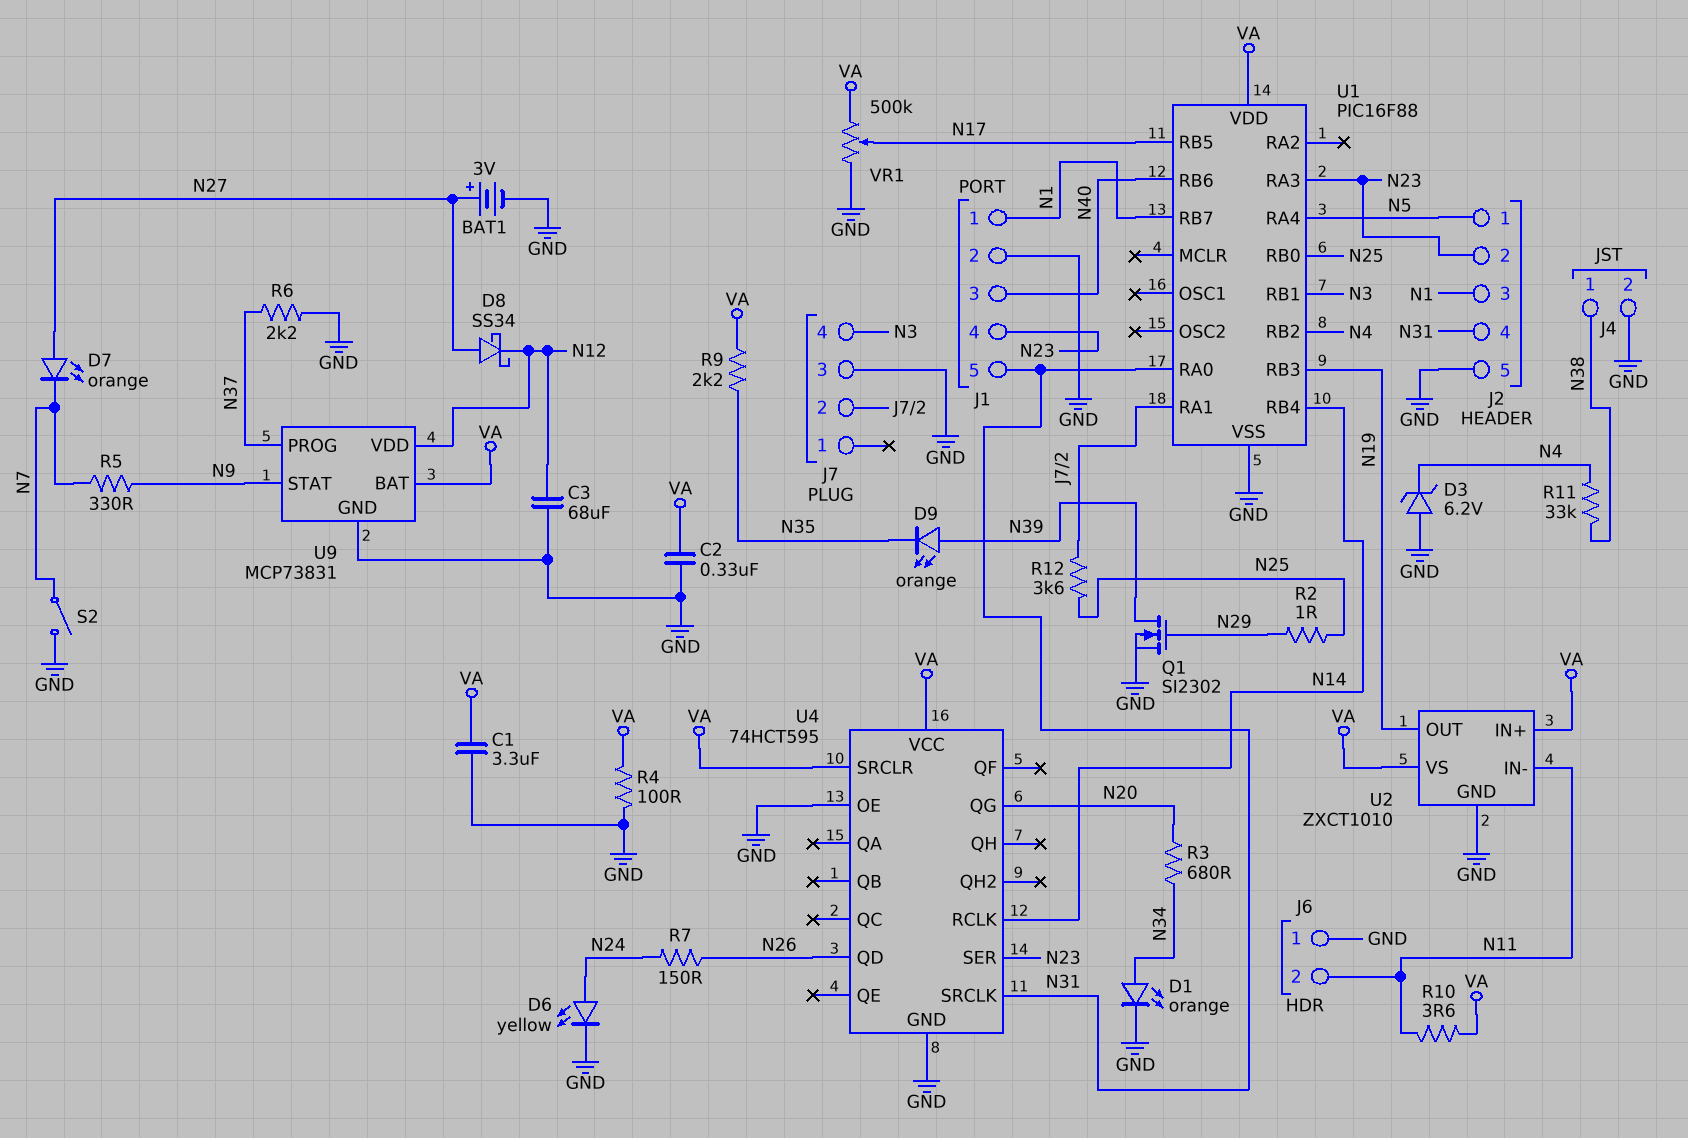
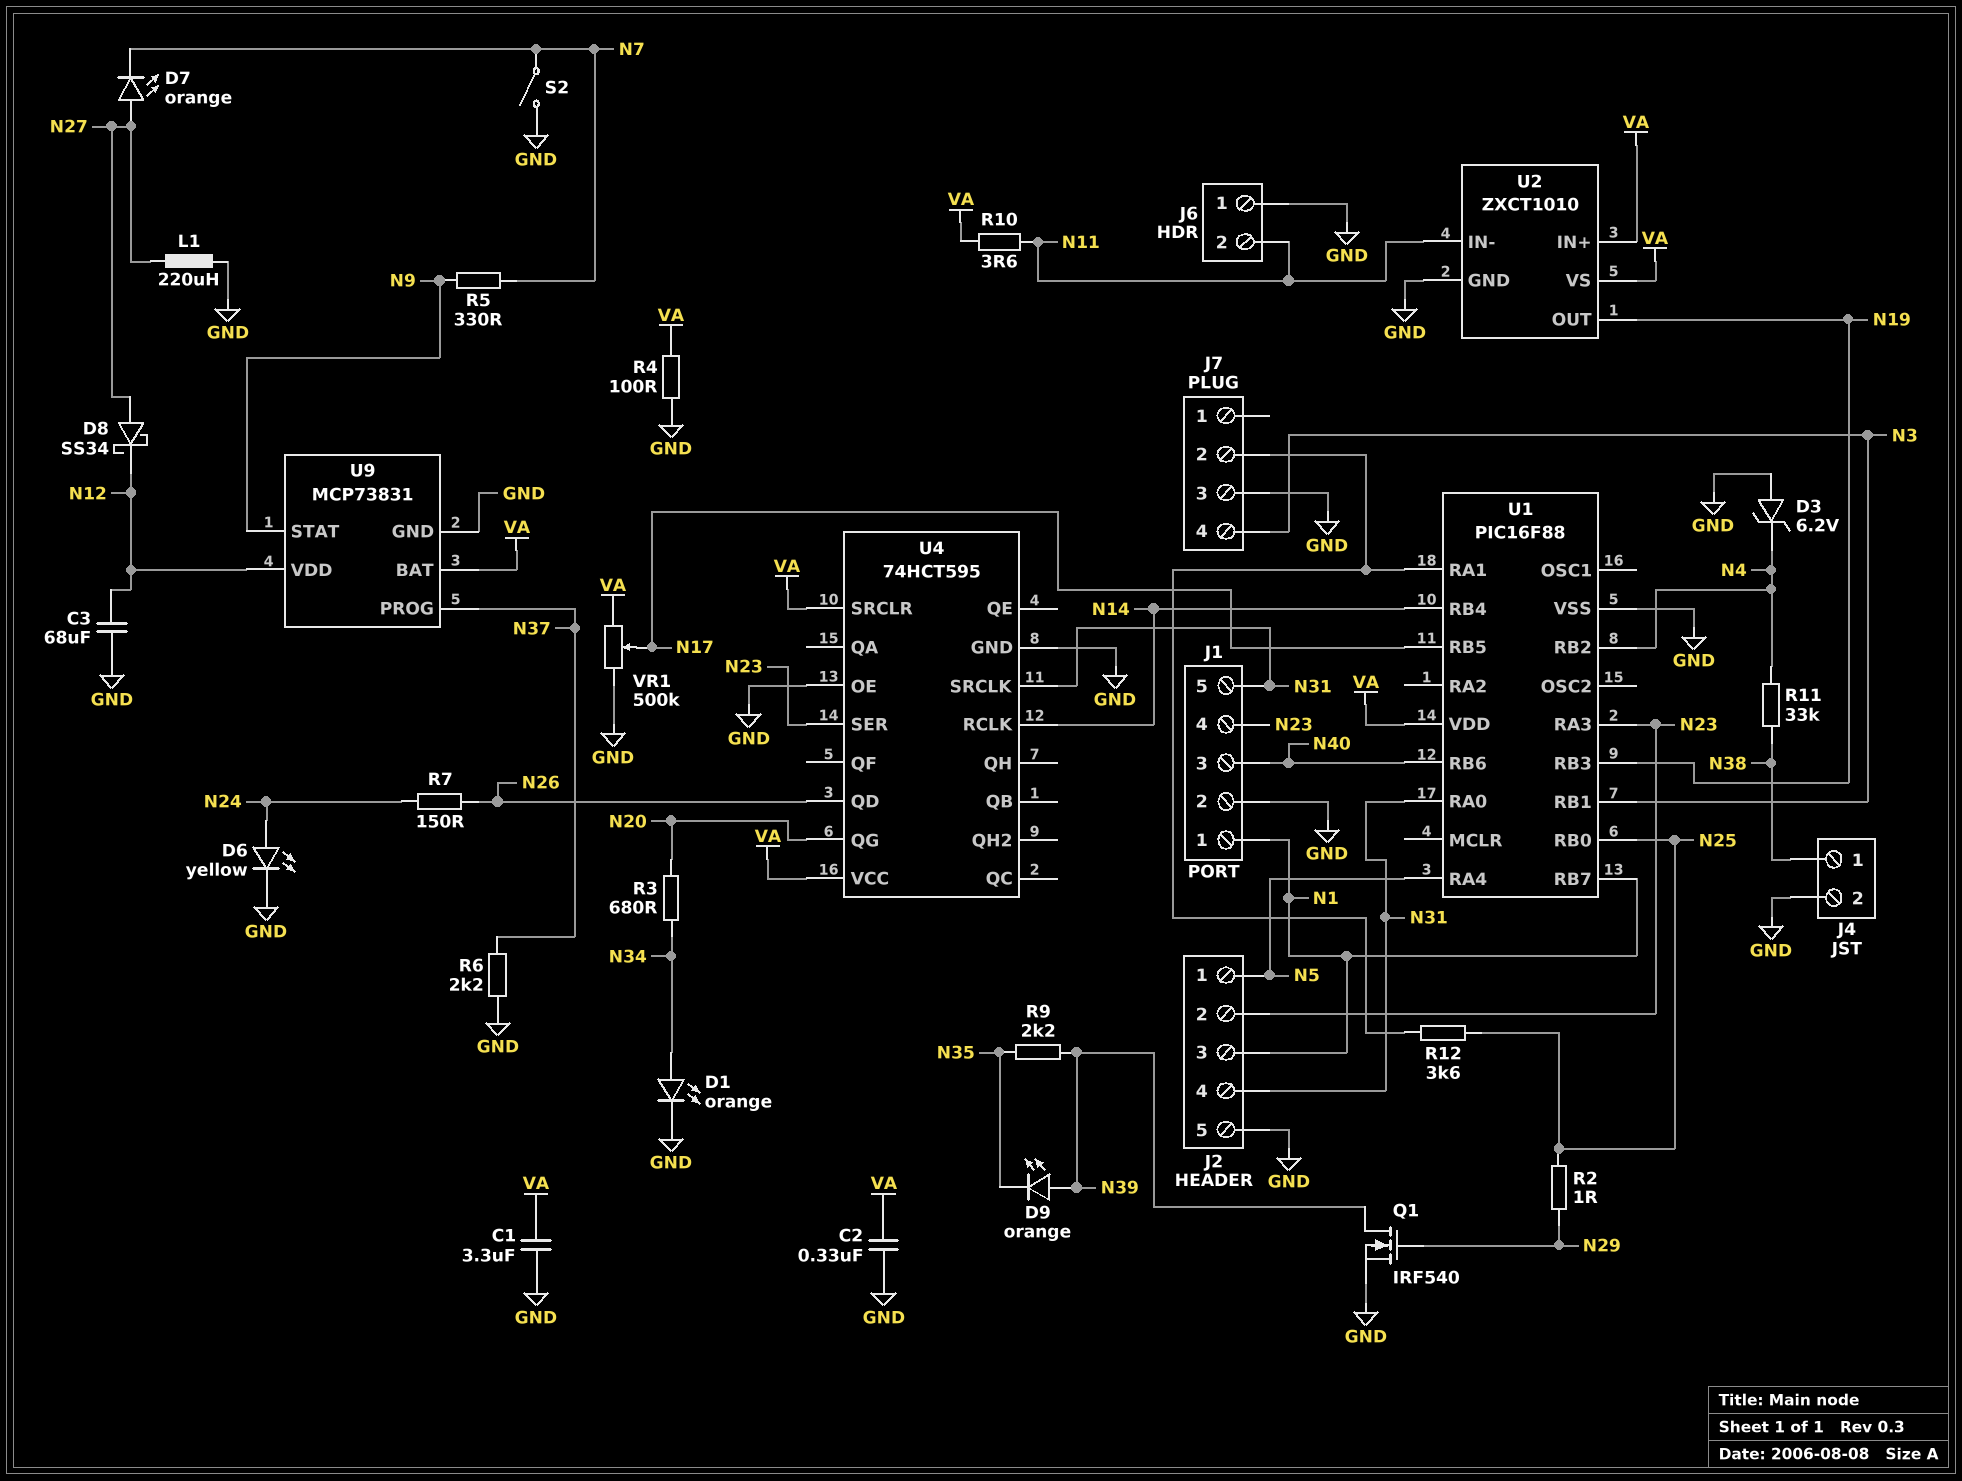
BAT1: 3V (plus N27, minus GND) -> none
L1: none -> 220uH (GND, N27)
Q1: NMOS SI2302 (G N29, D N39, S GND) -> NMOS IRF540 (G N29, D N39, S GND)
R9: 2.2k (N35, VA) -> 2.2k (N35, N39)

